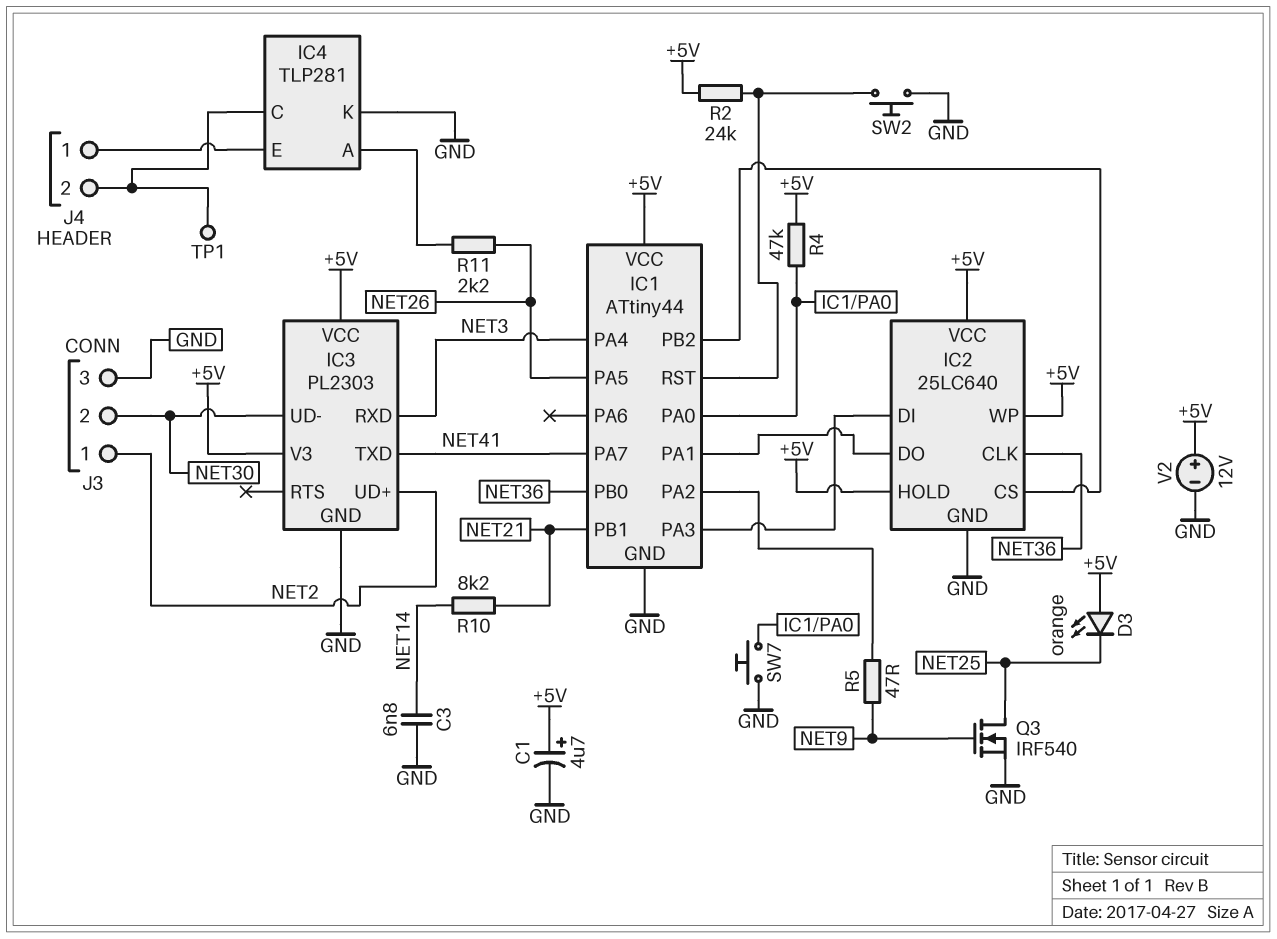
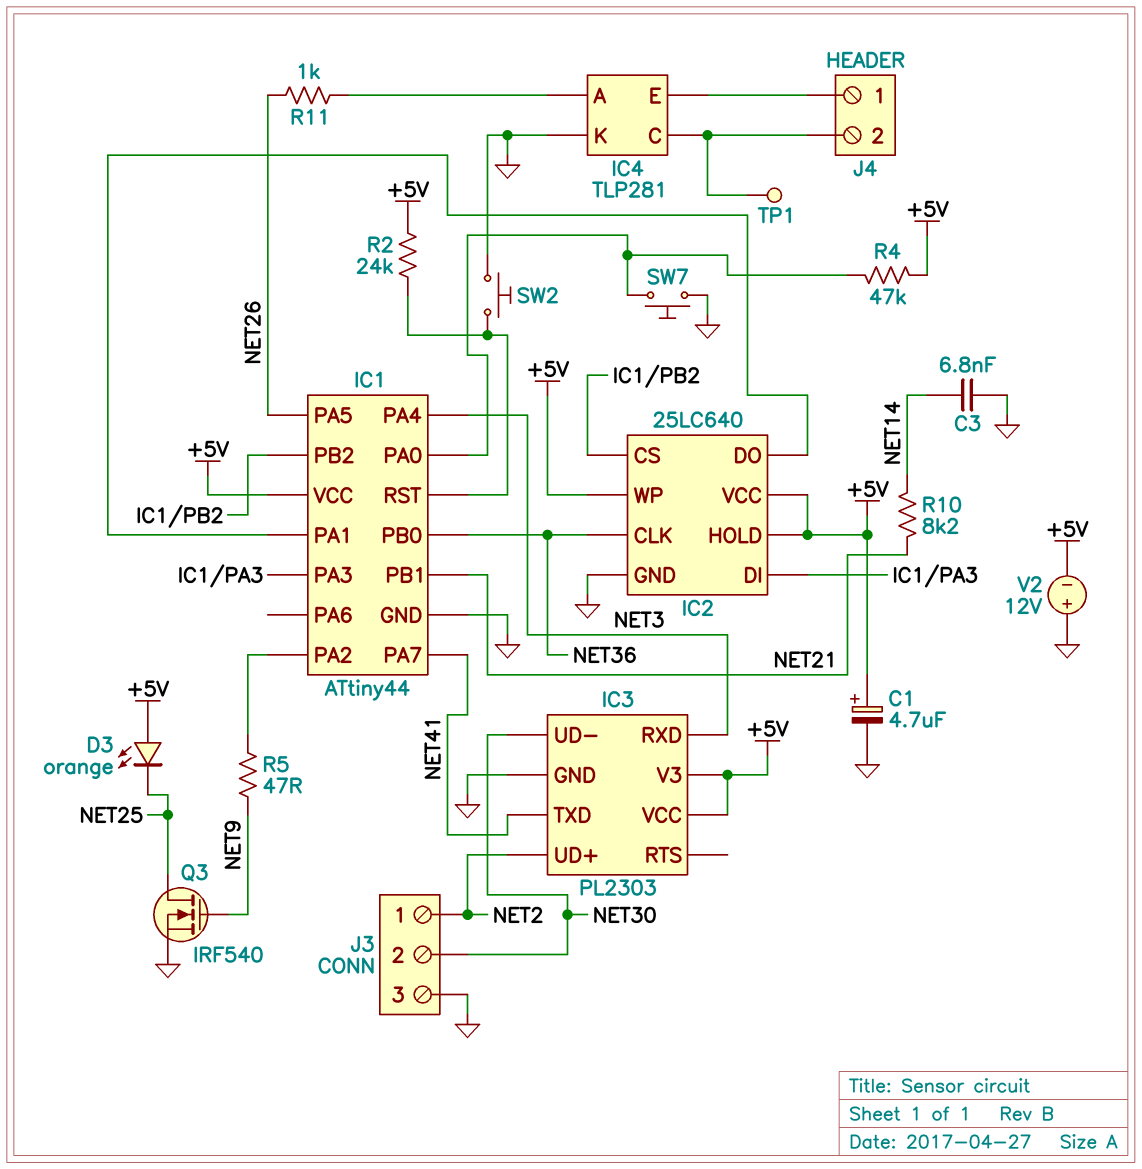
R11: 2.2k (IC4/A, NET26) -> 1k (IC4/A, NET26)
V2: 12V (plus +5V, minus GND) -> 12V (plus GND, minus +5V)

